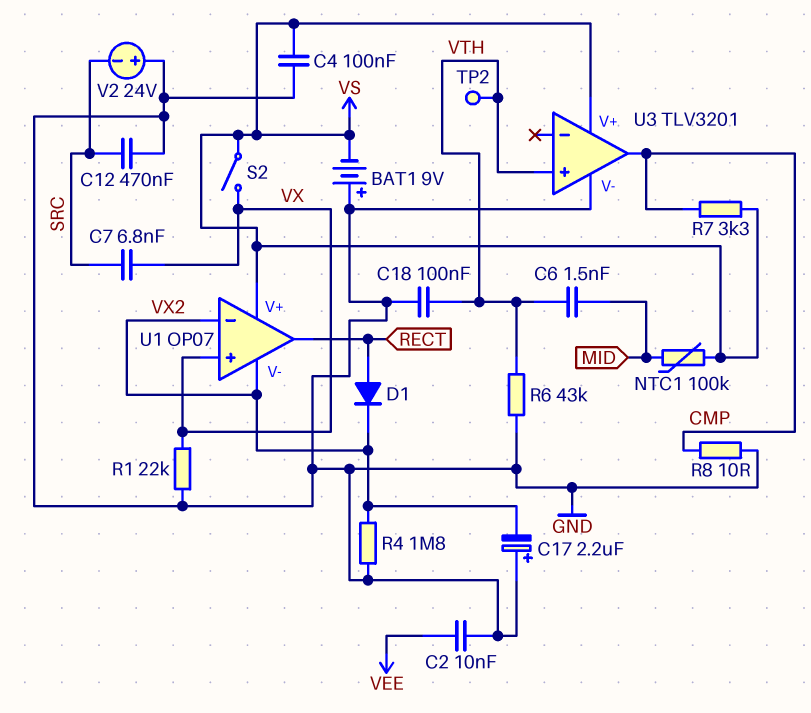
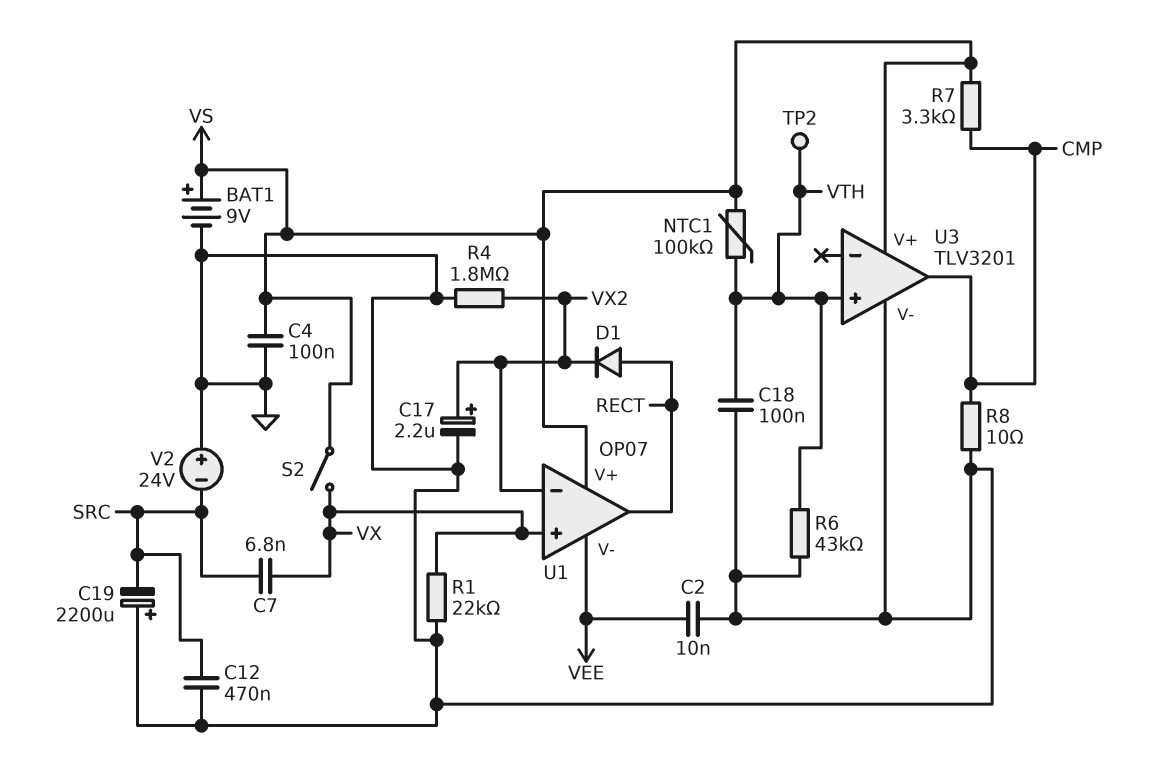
BAT1: 9V (plus GND, minus VS) -> 9V (plus VS, minus GND)
C6: 1.5nF (MID, VTH) -> none
C17: 2.2uF (plus GND, minus VX2) -> 2.2uF (plus VX2, minus GND)
C19: none -> 2200uF (plus GND, minus SRC)
NTC1: 100k (MID, VS) -> 100k (VS, VTH)
U1 pin V-: VX2 -> VEE

